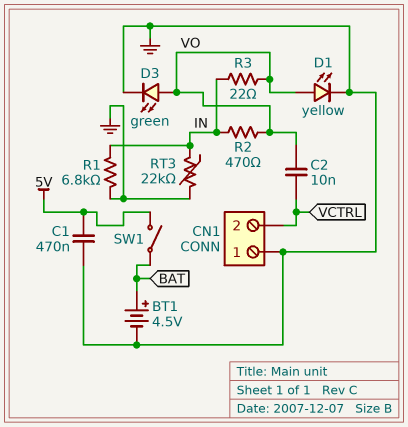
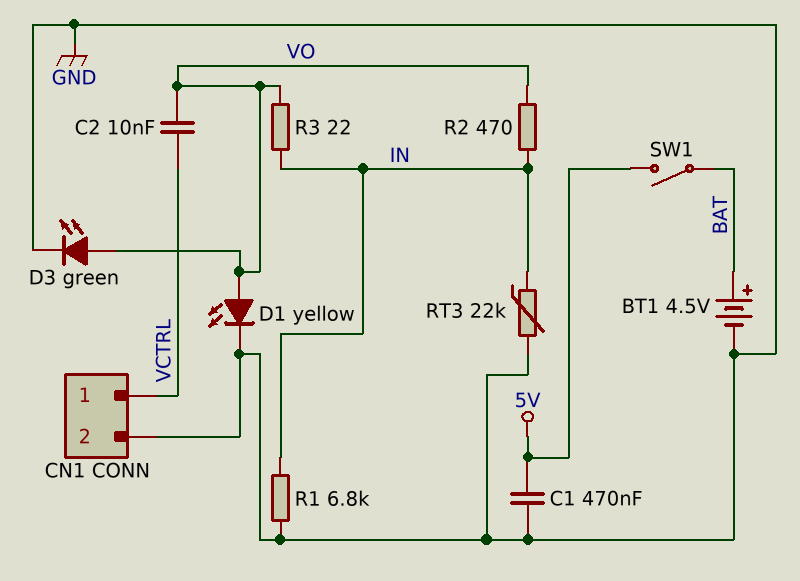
CN1 pin 1: GND -> VCTRL
CN1 pin 2: VCTRL -> GND

